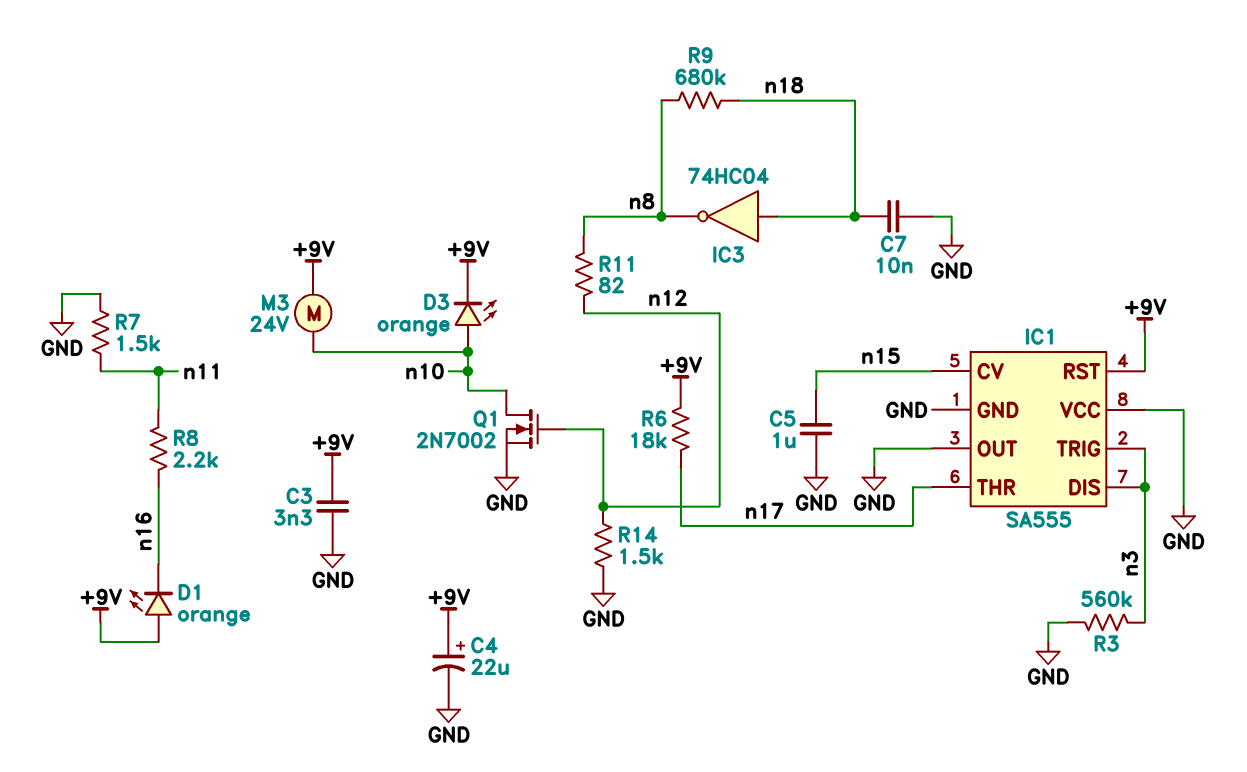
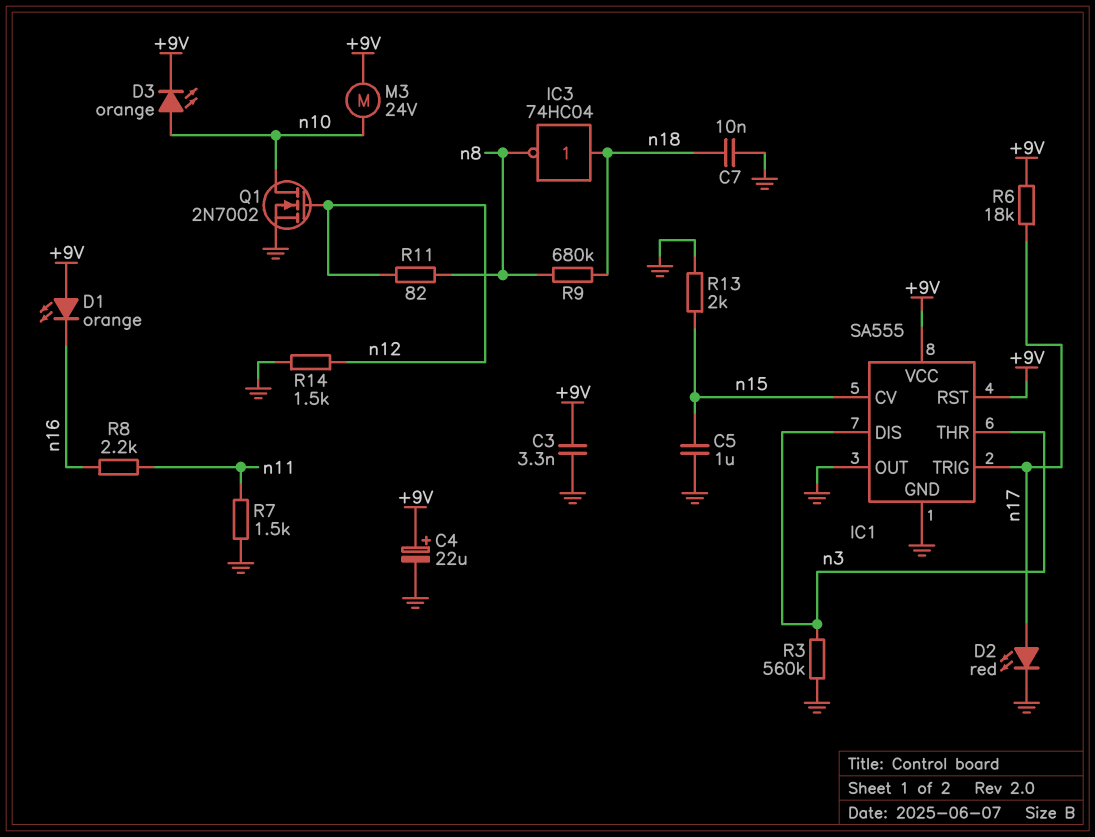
D2: none -> LED red (A n17, K GND)
IC1 pin THR: n17 -> n3
IC1 pin TRIG: n3 -> n17
IC1 pin VCC: GND -> +9V
R13: none -> 2k (GND, n15)

